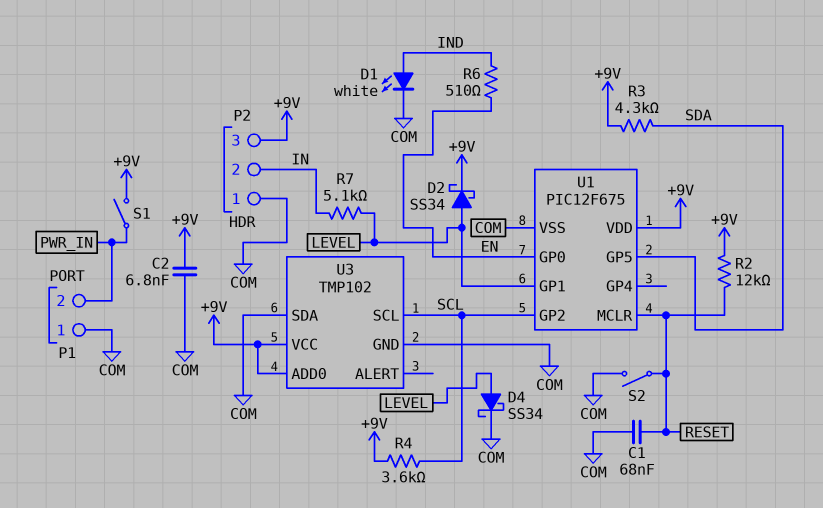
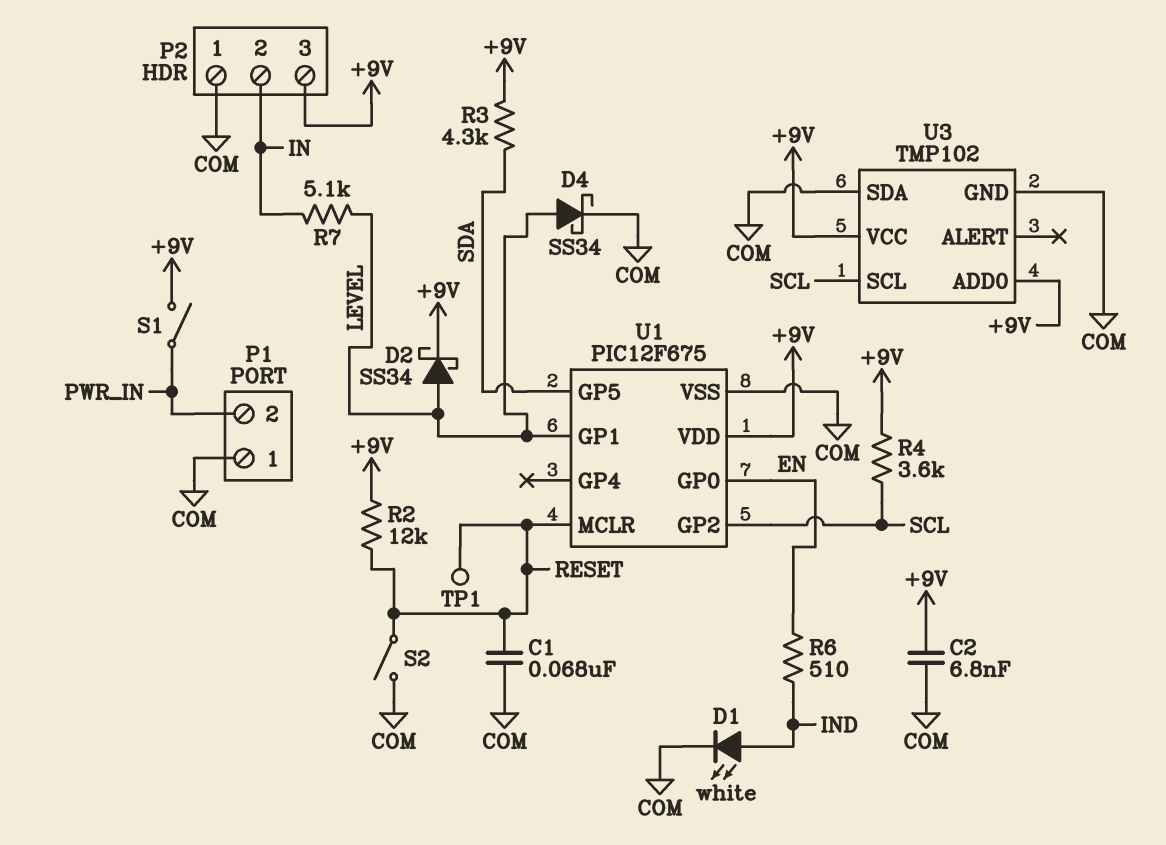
TP1: none -> test point (RESET)

